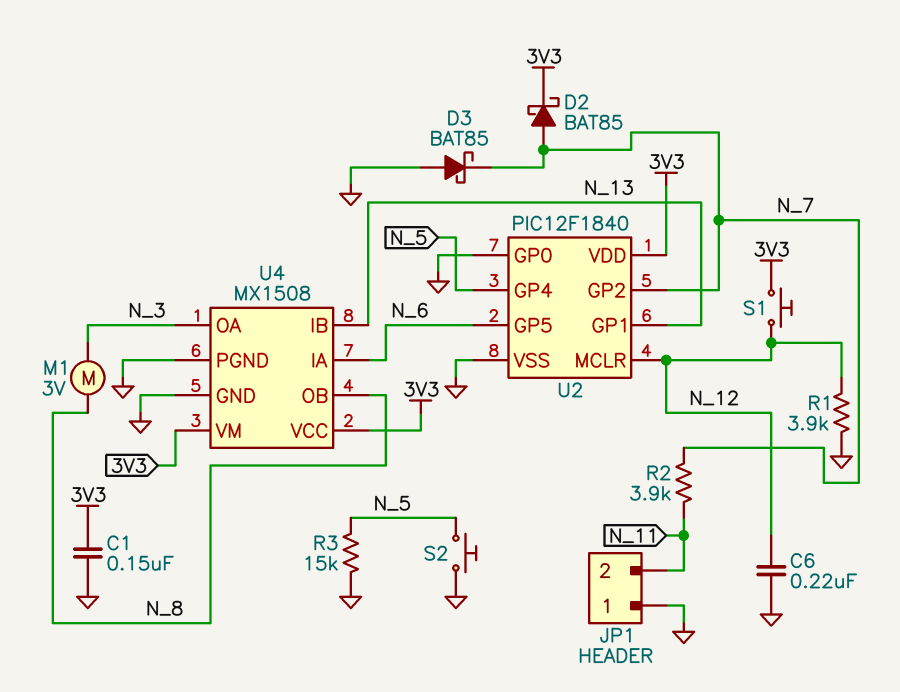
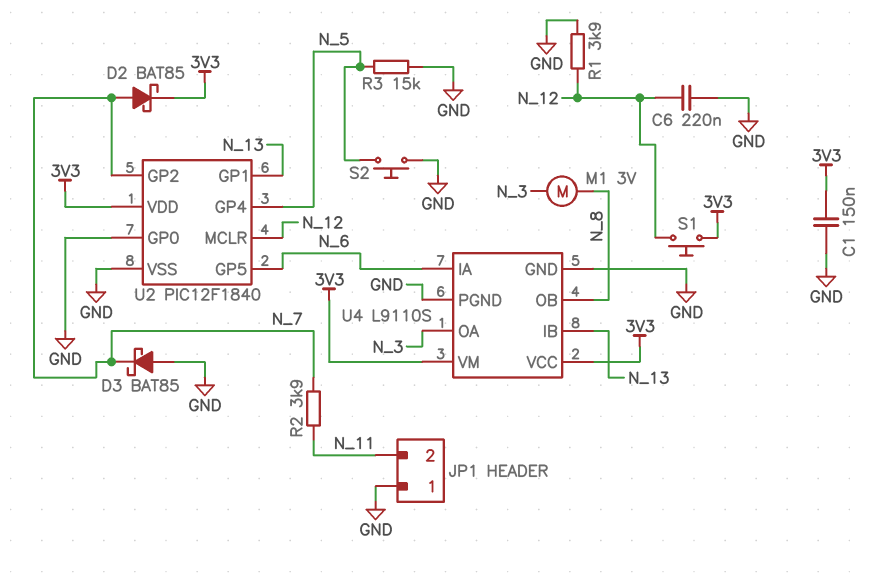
U4: MX1508 -> L9110S

